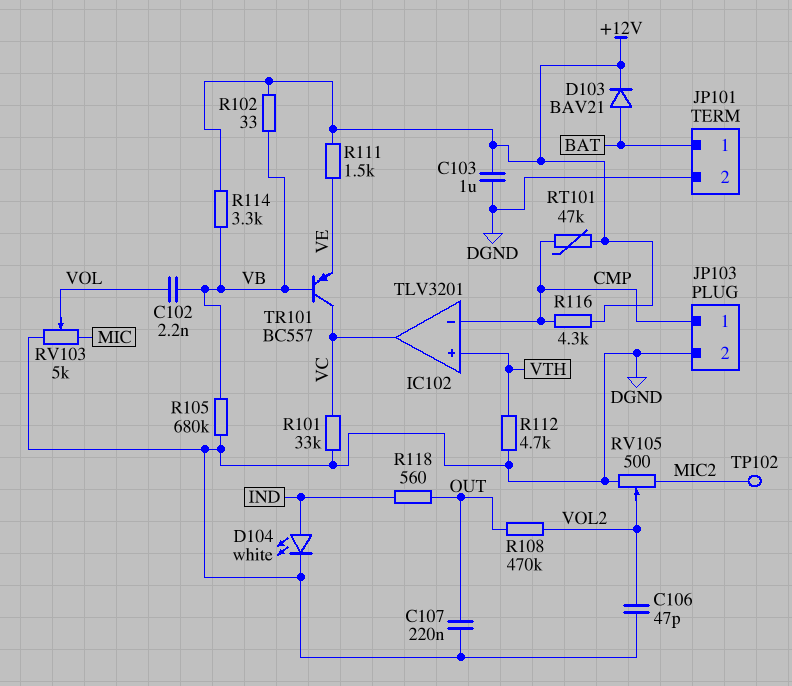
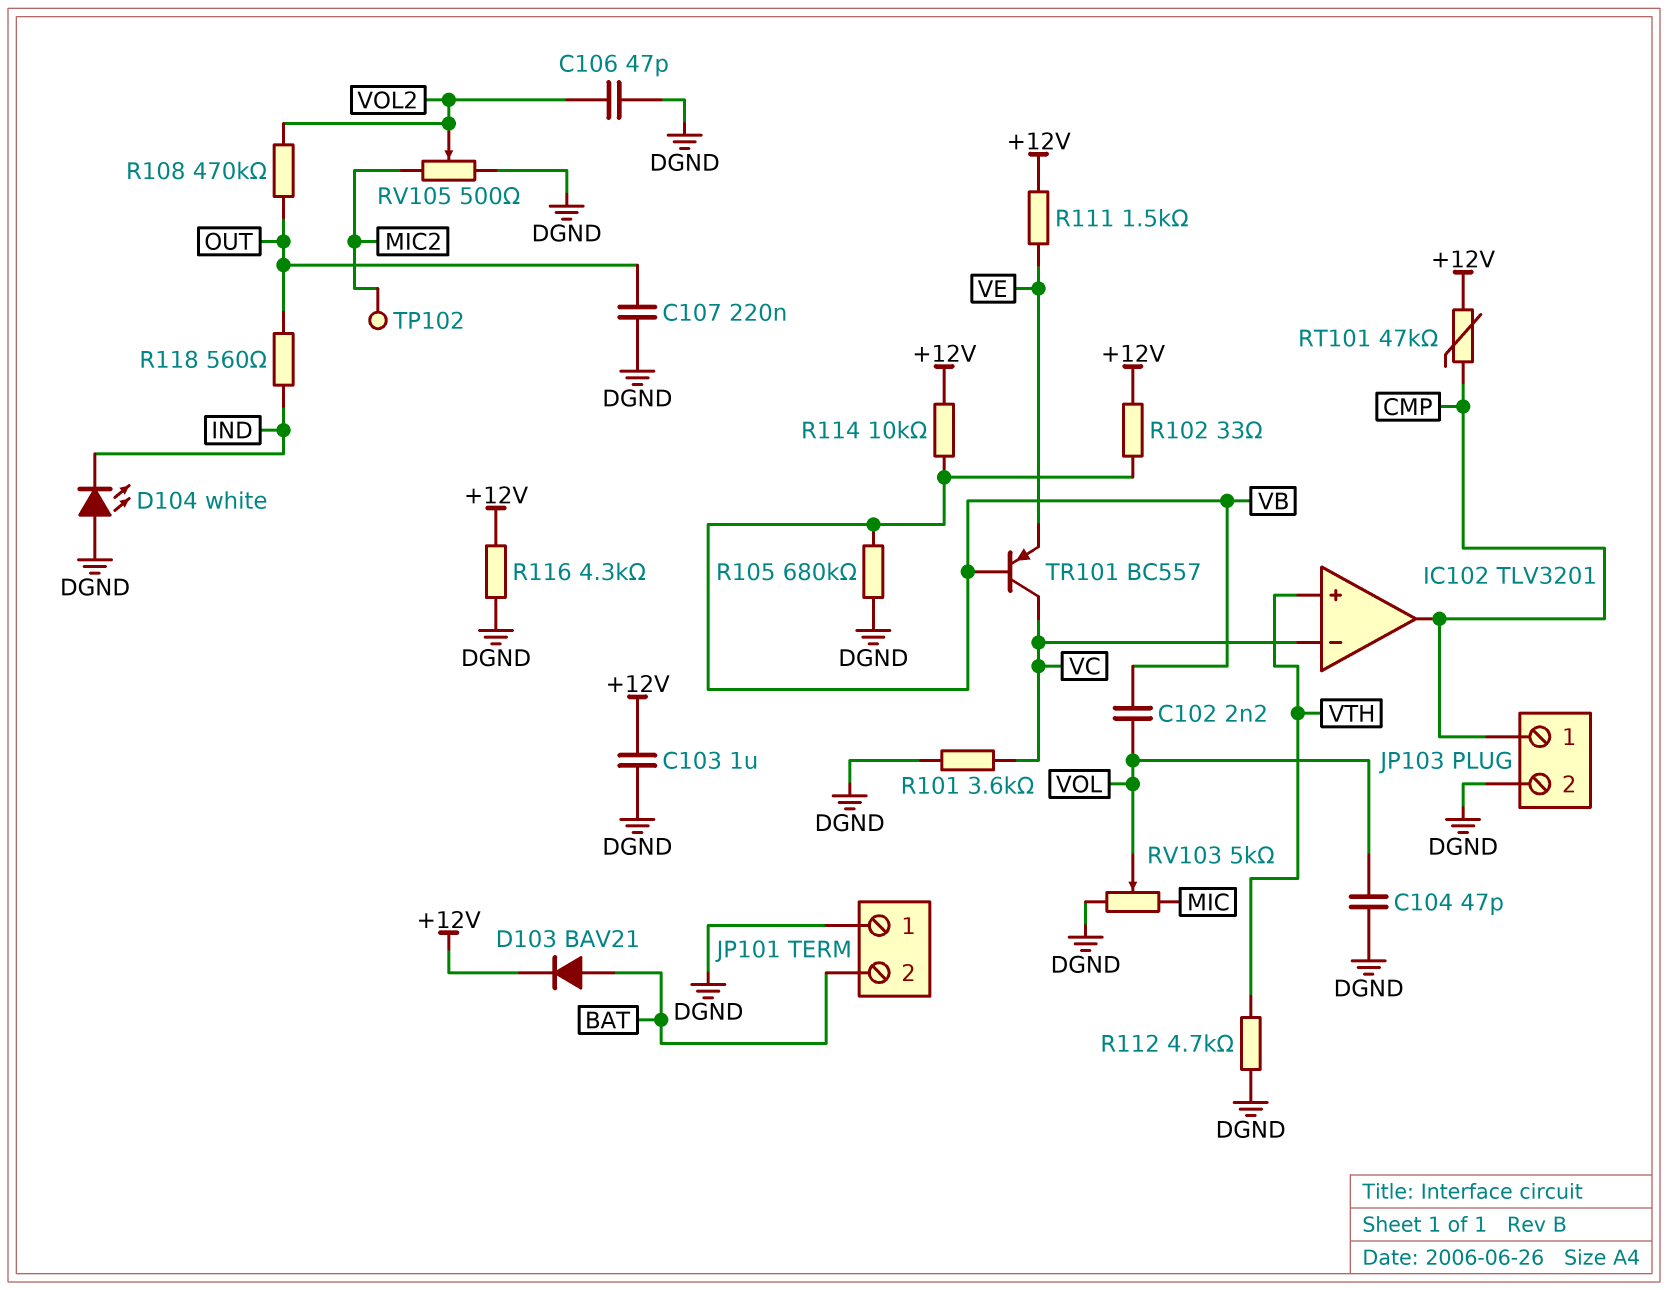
C104: none -> 47pF (DGND, VOL)
D104: LED white (A IND, K DGND) -> LED white (A DGND, K IND)
IC102 pin in-: CMP -> VC
IC102 pin out: VC -> CMP
JP101 pin 1: BAT -> DGND
JP101 pin 2: DGND -> BAT
R101: 33k (DGND, VC) -> 3.6k (DGND, VC)
R114: 3.3k (+12V, VB) -> 10k (+12V, VB)
R116: 4.3k (+12V, CMP) -> 4.3k (+12V, DGND)

